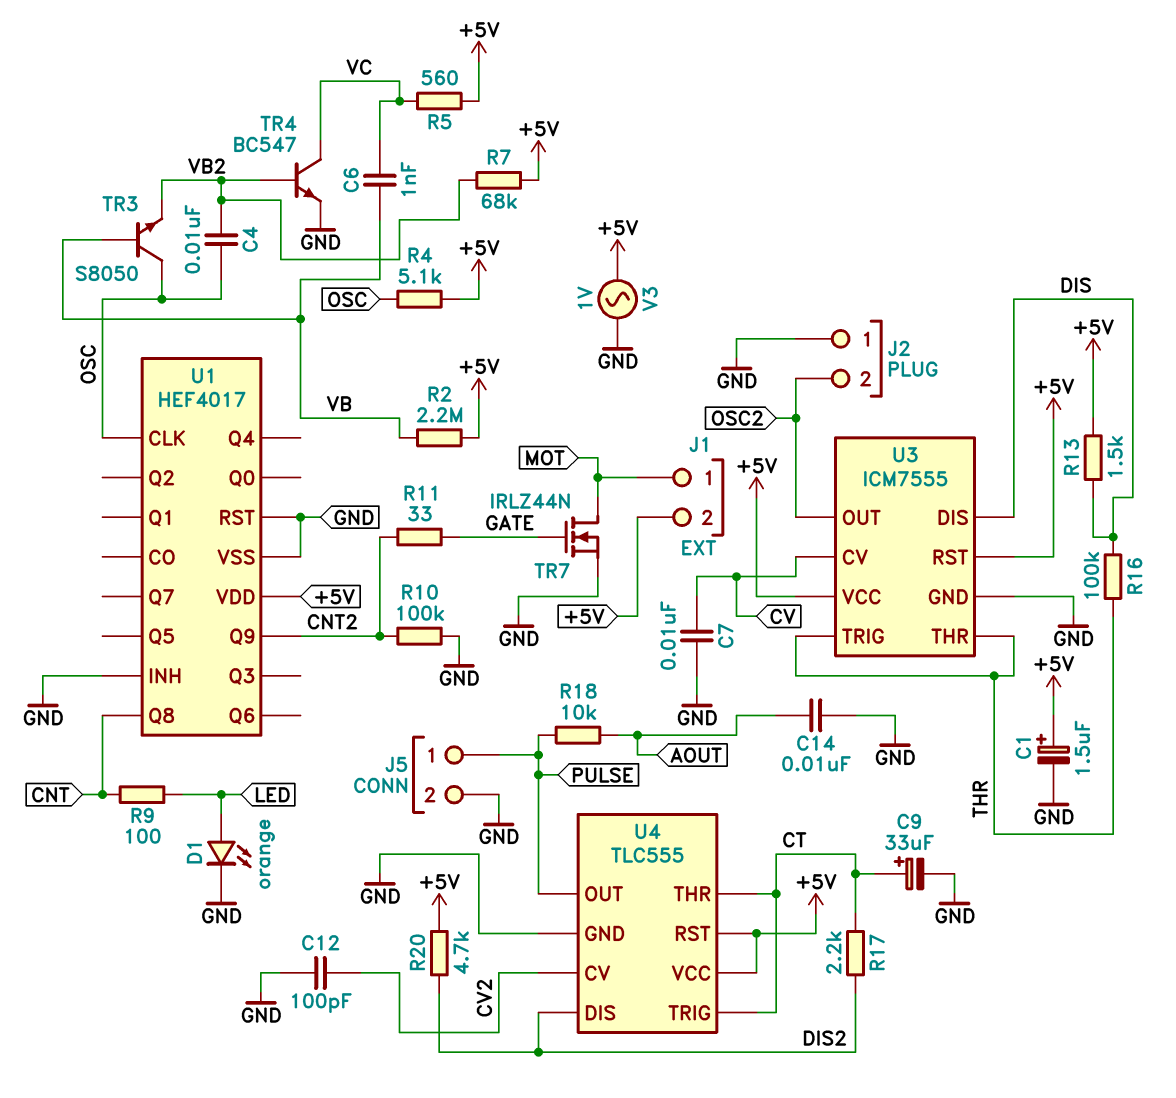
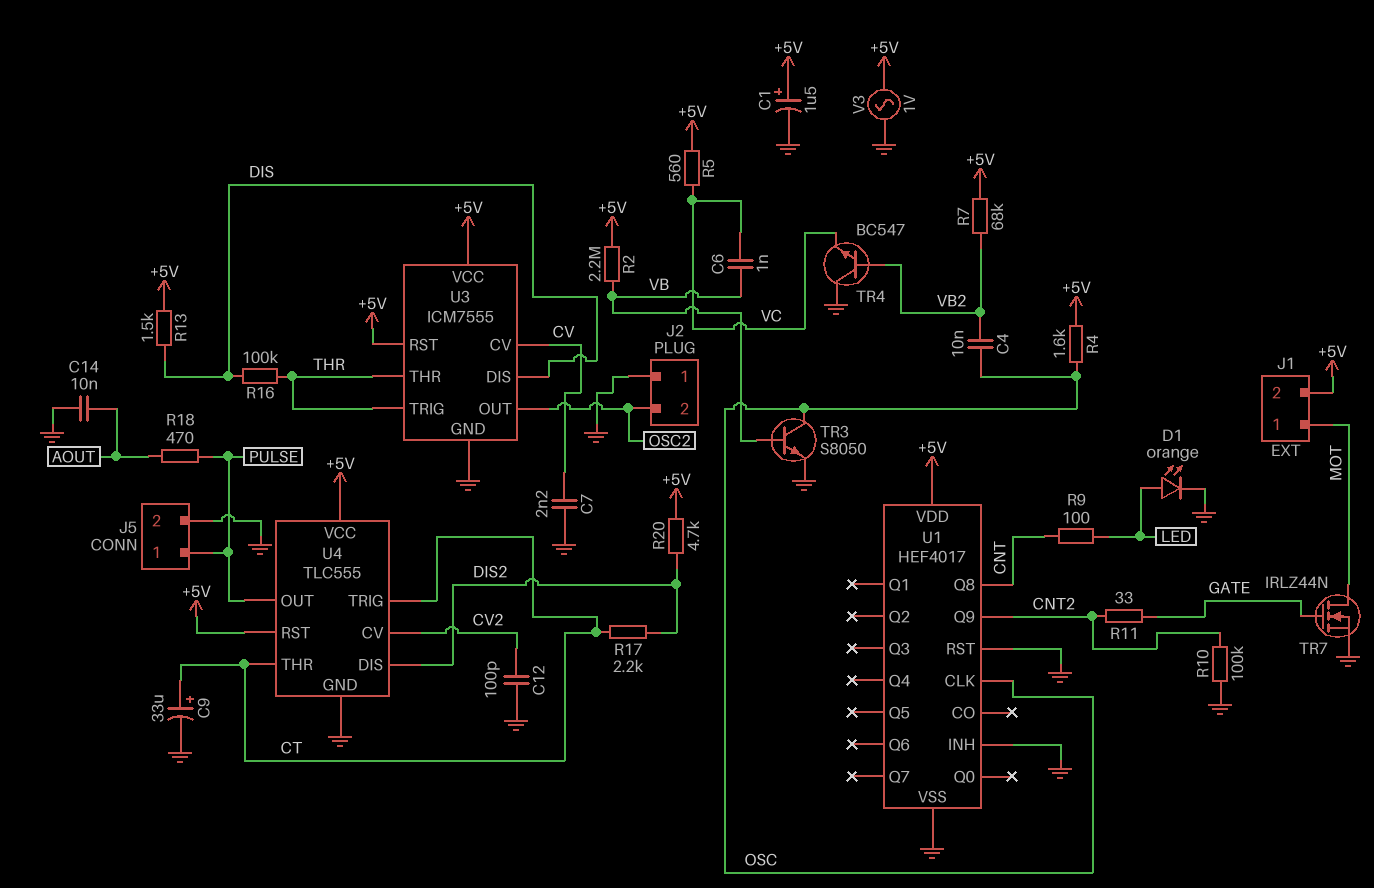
C7: 10nF (CV, GND) -> 2.2nF (CV, GND)
R4: 5.1k (+5V, OSC) -> 1.6k (+5V, OSC)
R18: 10k (AOUT, PULSE) -> 470 (AOUT, PULSE)
TR3: NPN S8050 (B VB, C OSC, E VB2) -> NPN S8050 (B VB, C OSC, E GND)
TR4: NPN BC547 (B VB2, C VC, E GND) -> NPN BC547 (B VB2, C GND, E VC)

